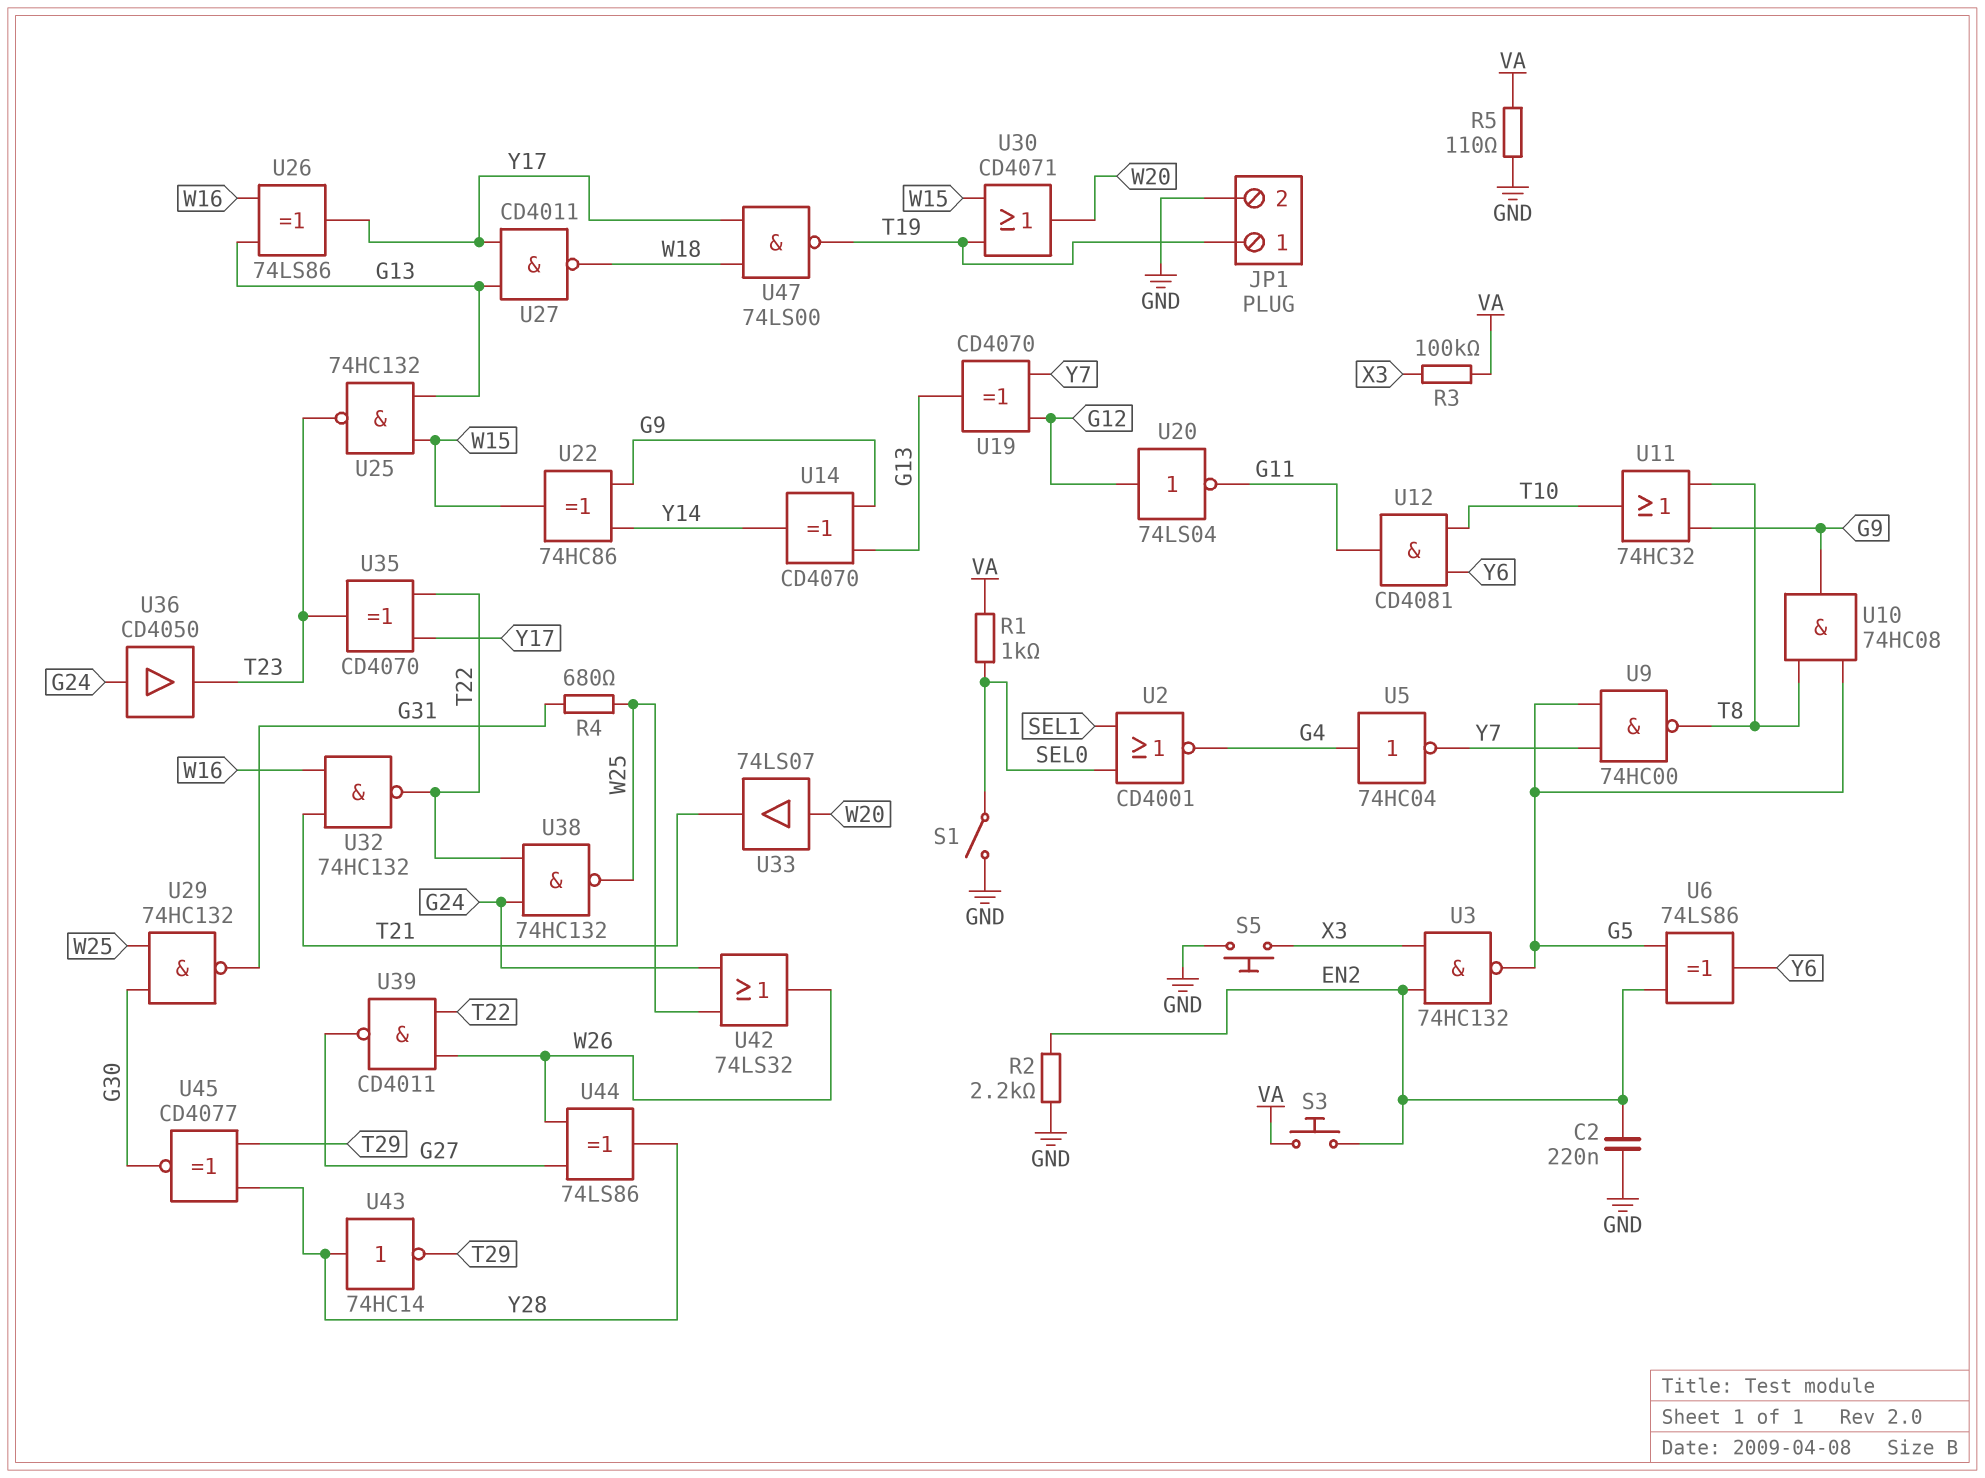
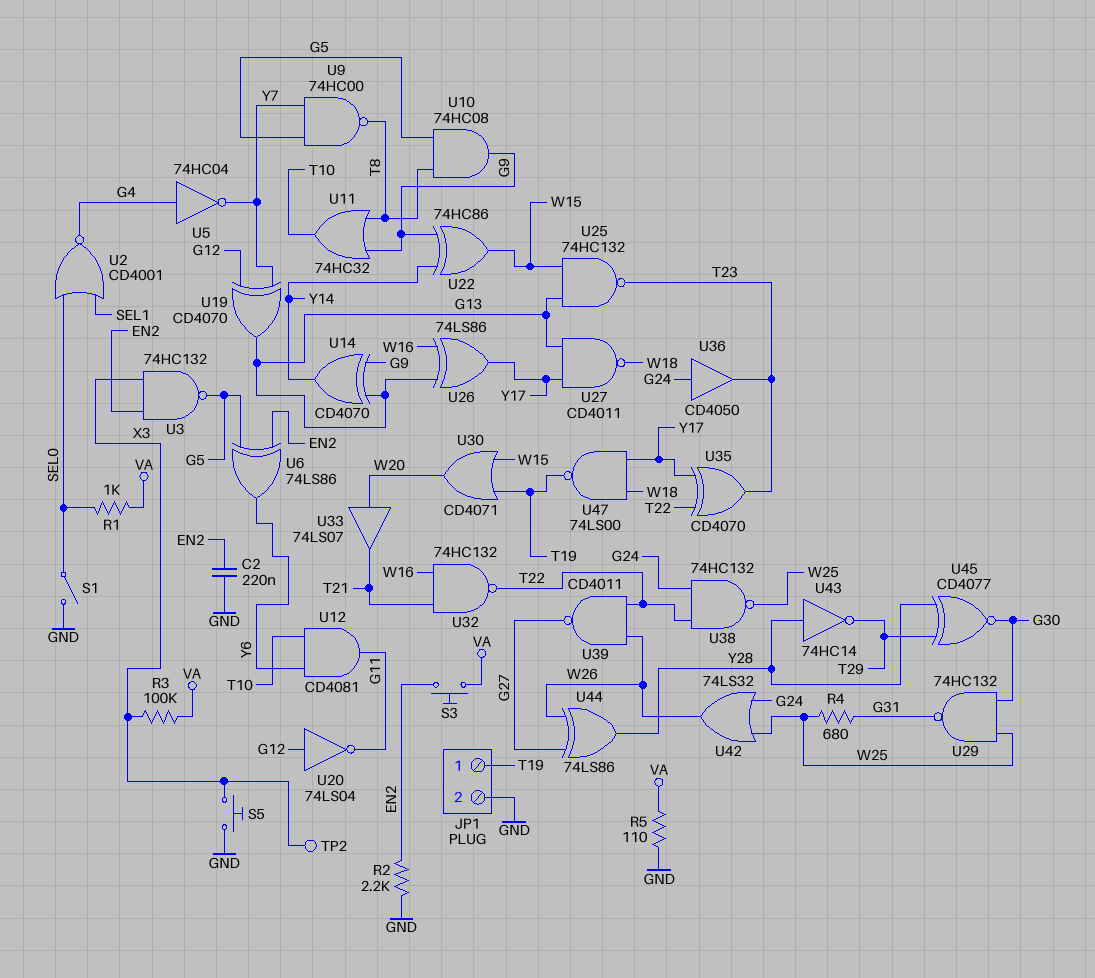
TP2: none -> test point (X3)

